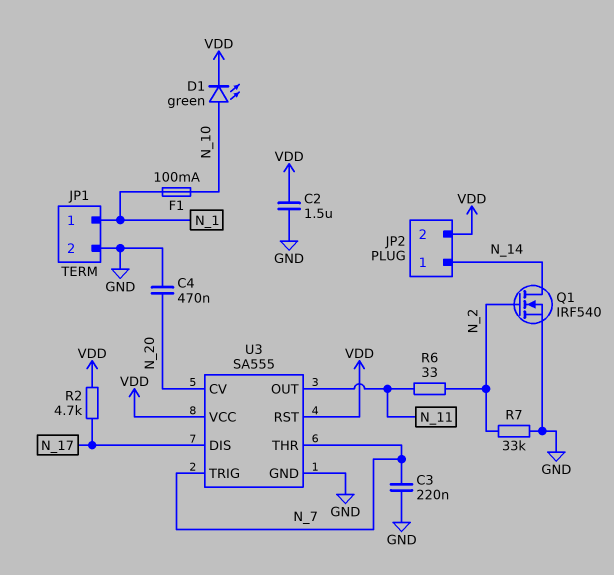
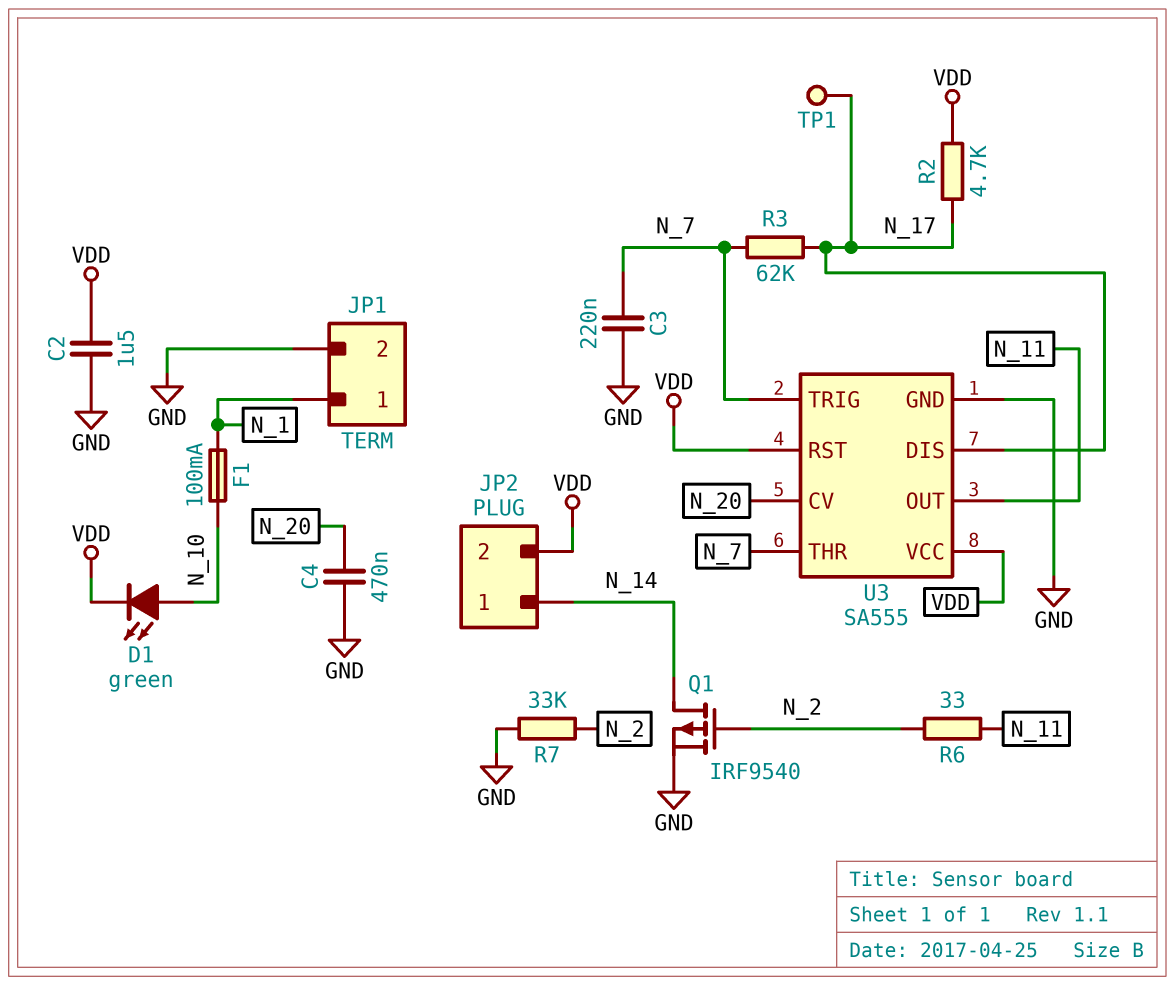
Q1: NMOS IRF540 (G N_2, D N_14, S GND) -> PMOS IRF9540 (G N_2, D N_14, S GND)
R3: none -> 62k (N_7, N_17)
TP1: none -> test point (N_17)

